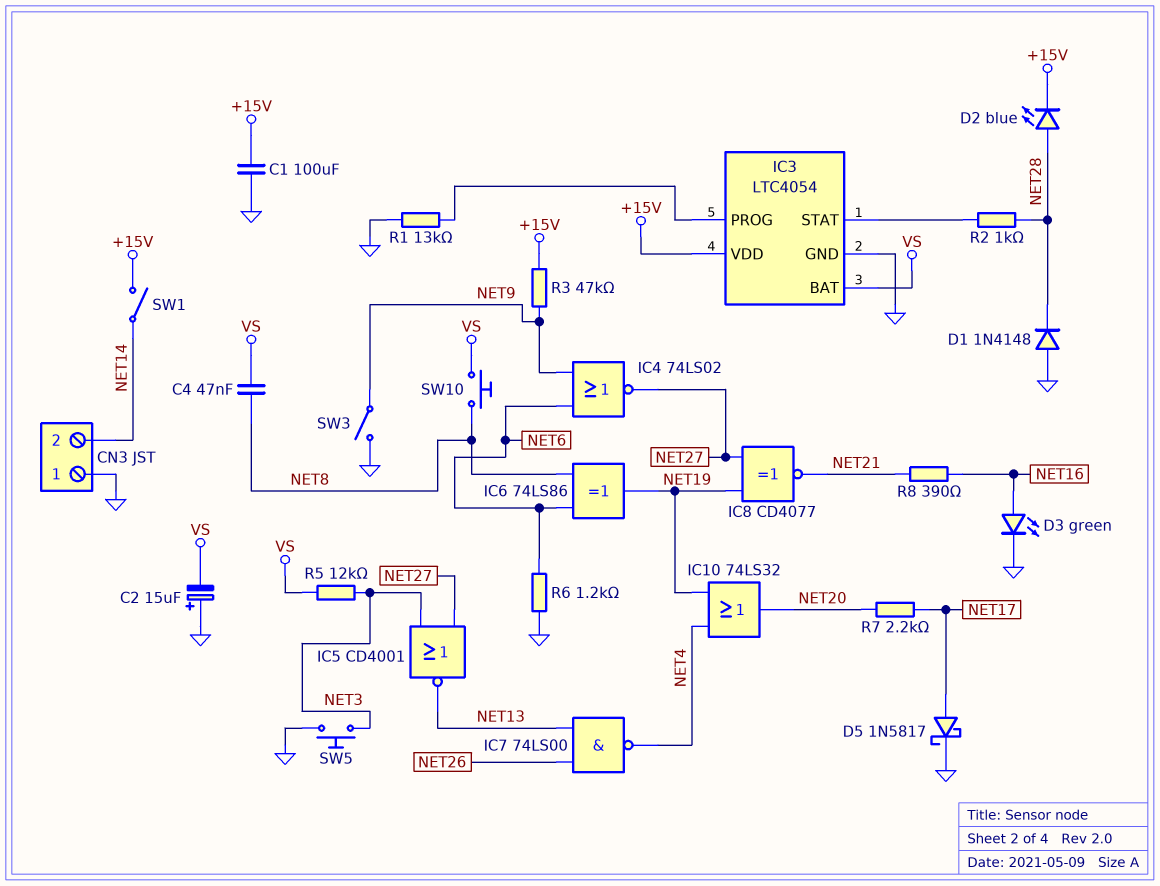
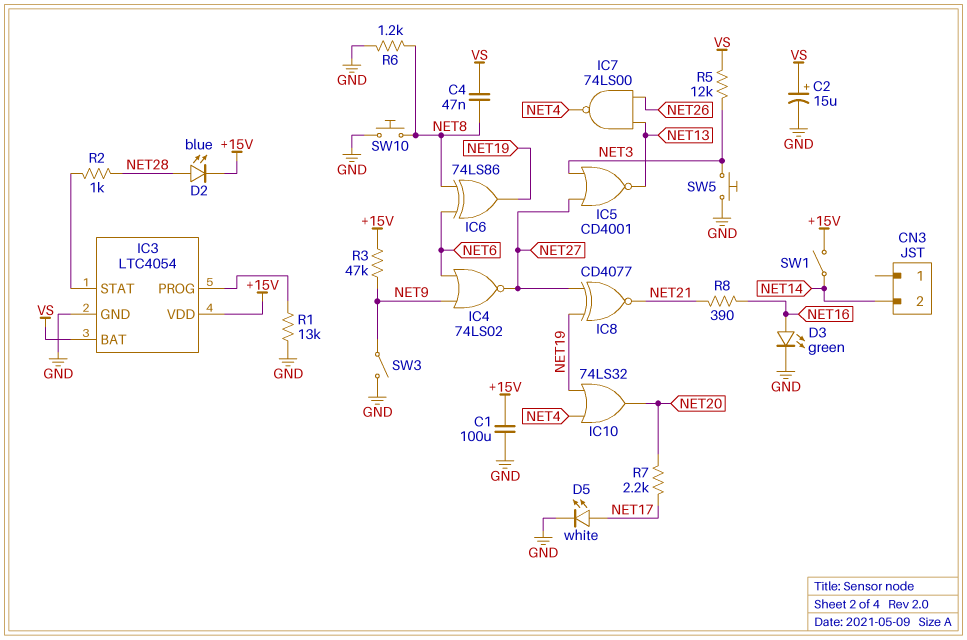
C2: 15uF (plus GND, minus VS) -> 15uF (plus VS, minus GND)
CN3 pin 1: GND -> none
D1: diode 1N4148 (A GND, K NET28) -> none
D5: schottky 1N5817 (A NET17, K GND) -> LED white (A NET17, K GND)
R6: 1.2k (GND, NET6) -> 1.2k (GND, NET8)
SW10: button (NET8, VS) -> button (GND, NET8)

